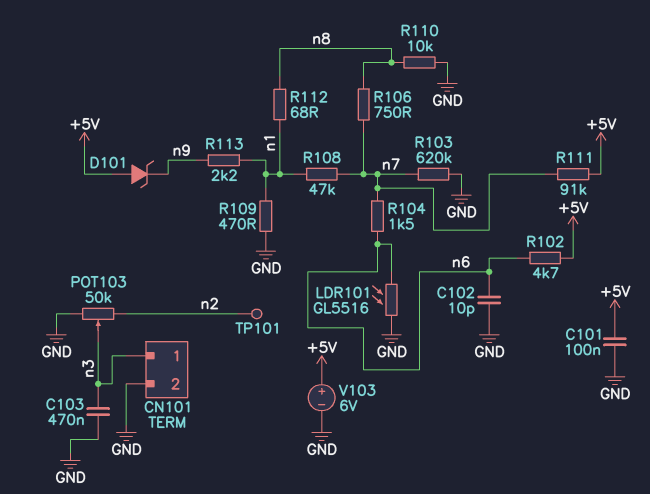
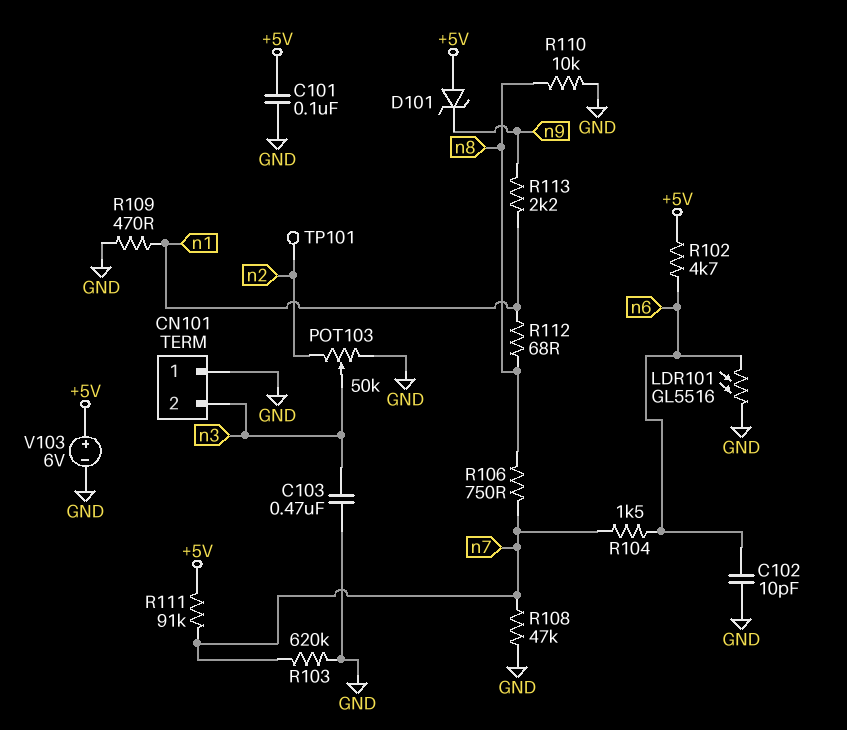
CN101 pin 1: n3 -> GND
CN101 pin 2: GND -> n3
R108: 47k (n1, n7) -> 47k (GND, n7)

